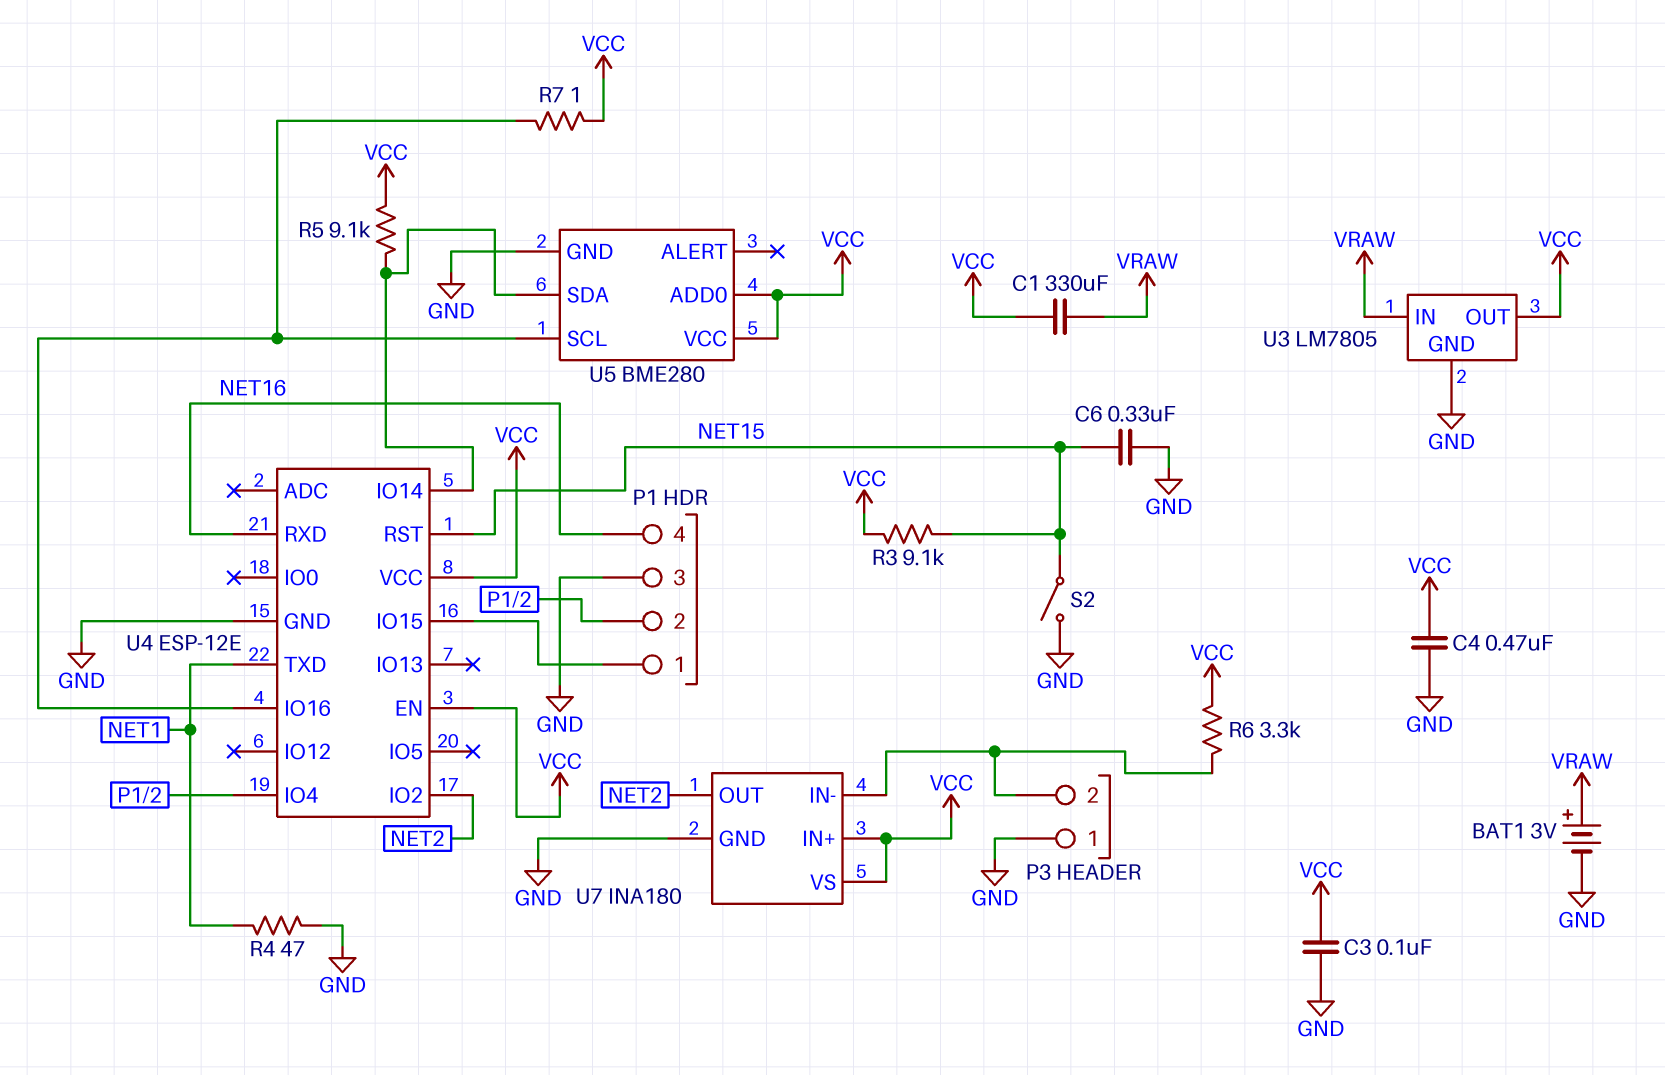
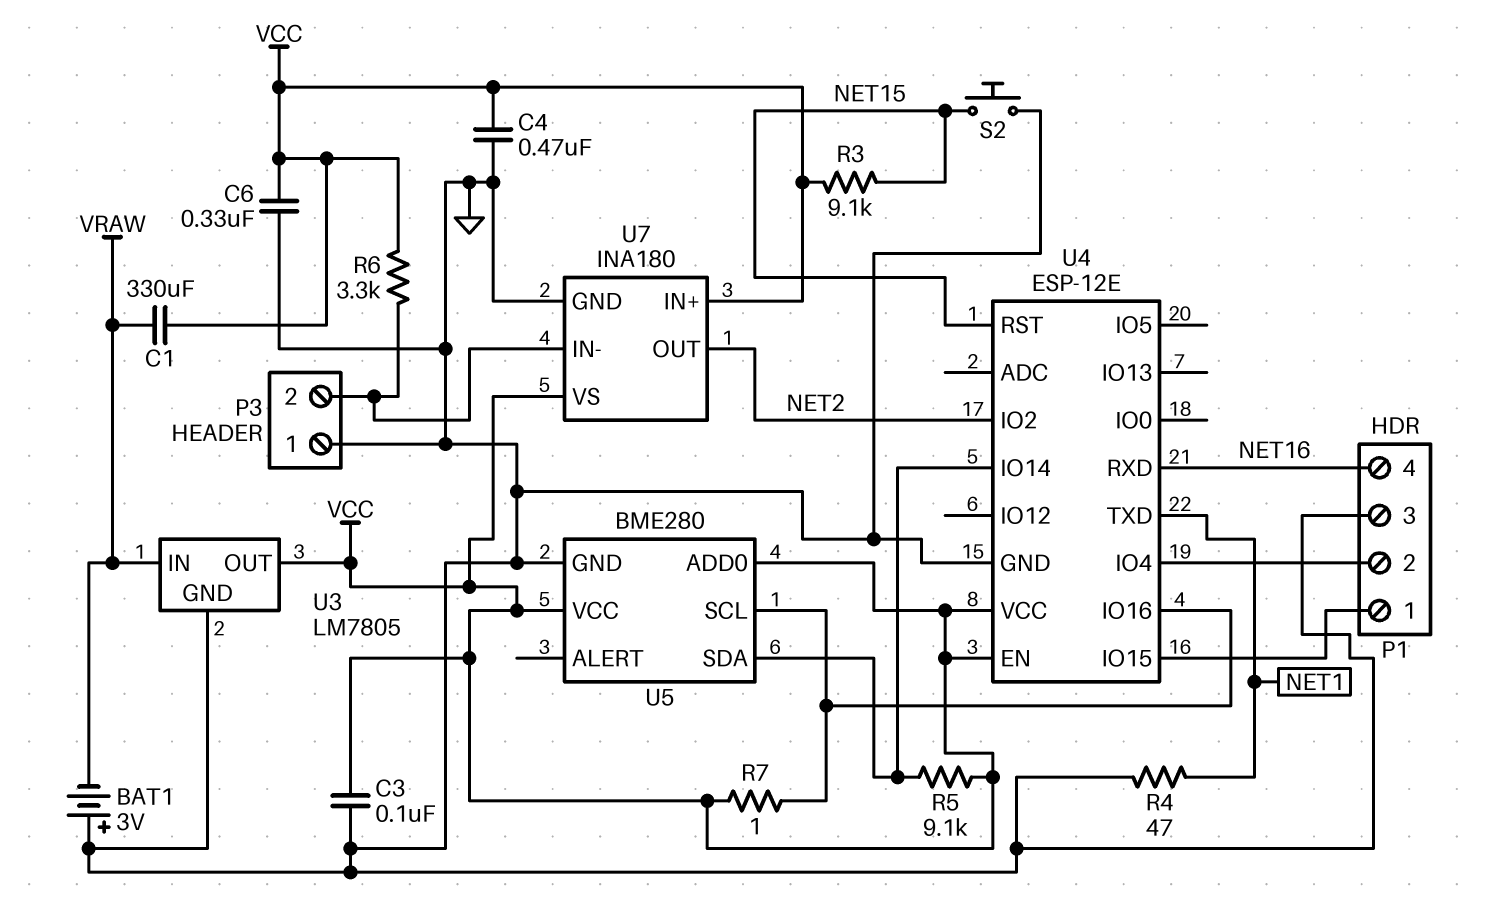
BAT1: 3V (plus VRAW, minus GND) -> 3V (plus GND, minus VRAW)
C6: 330nF (GND, NET15) -> 330nF (GND, VCC)
S2: switch (GND, NET15) -> button (GND, NET15)

